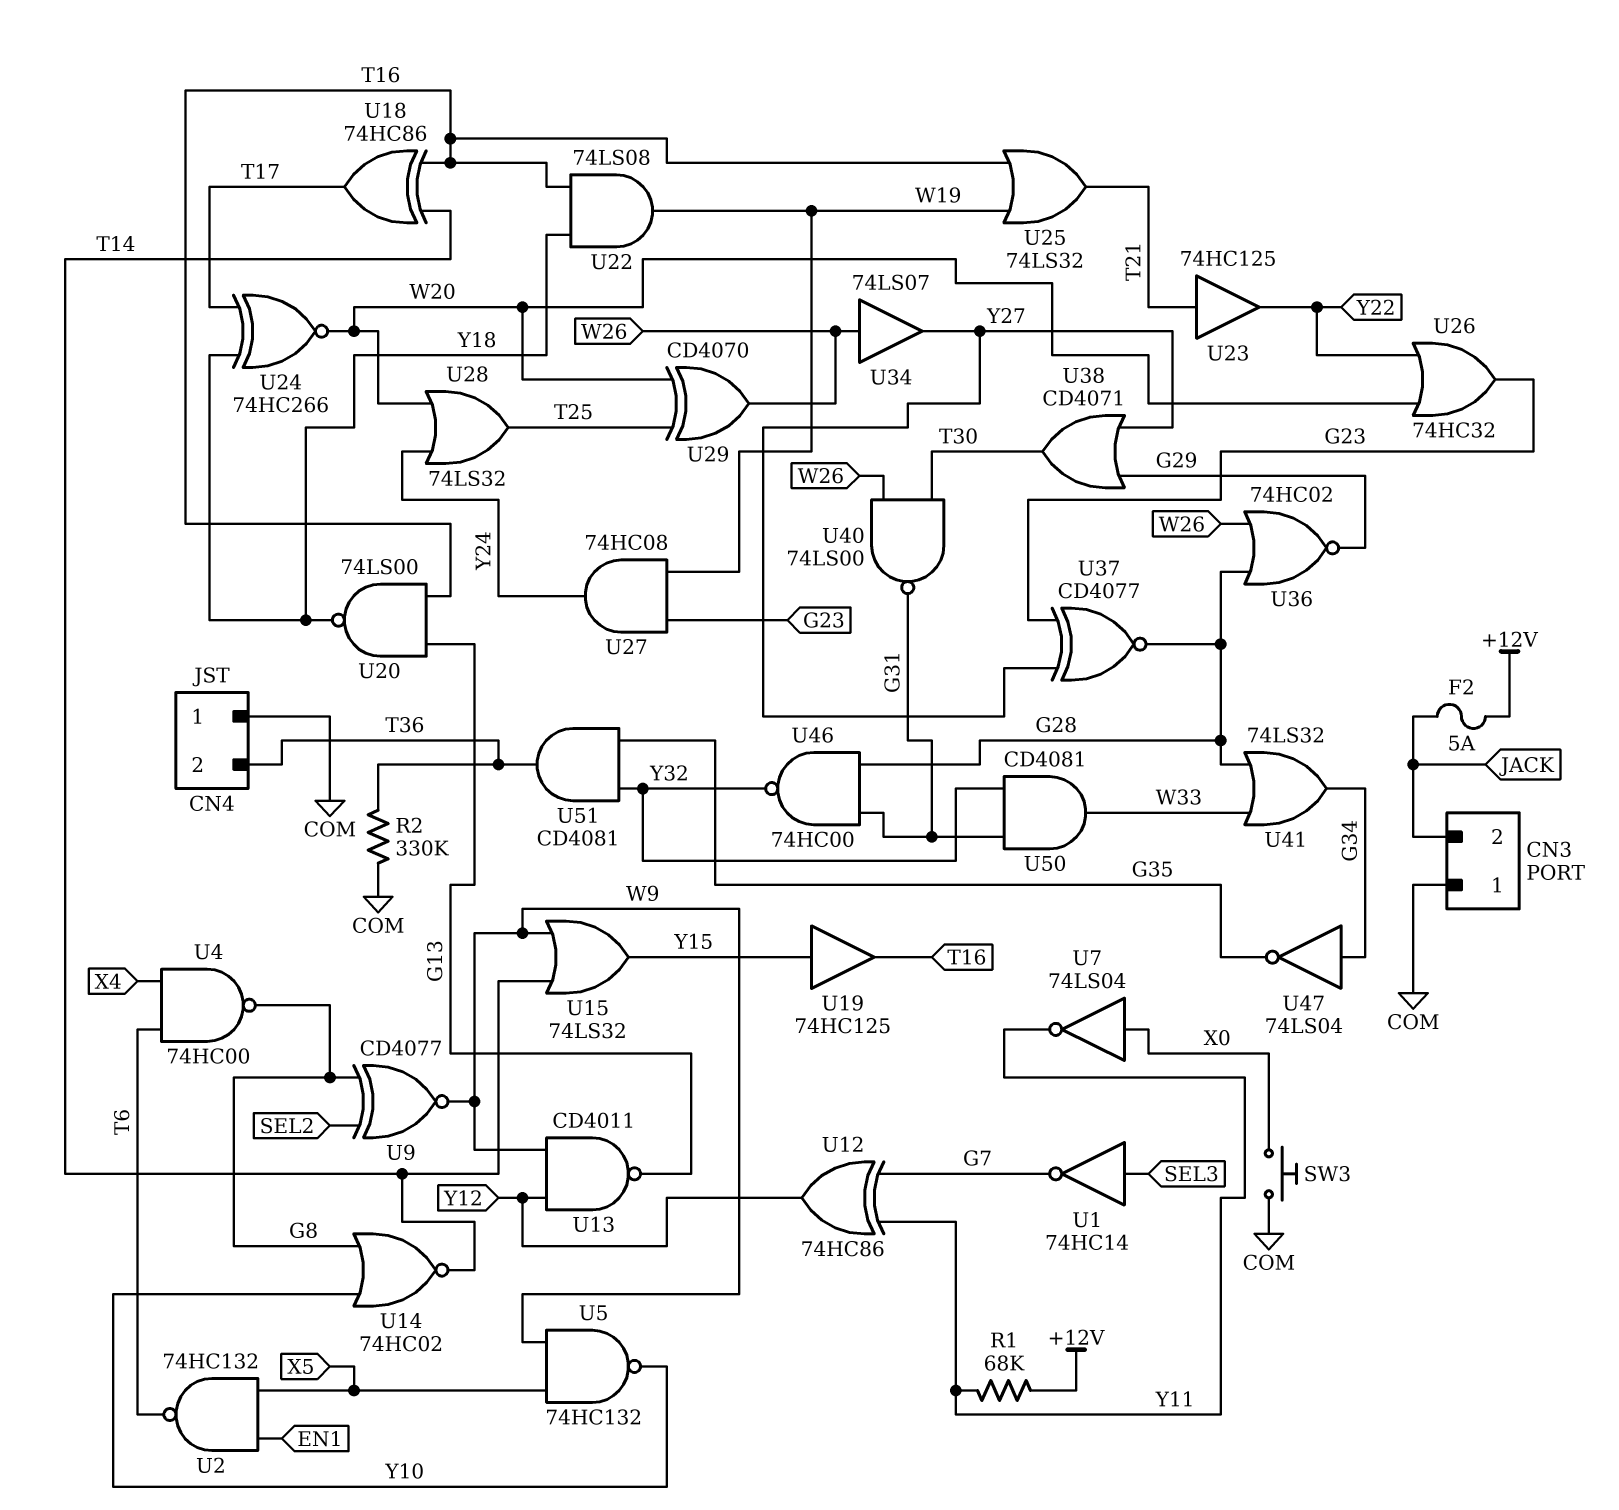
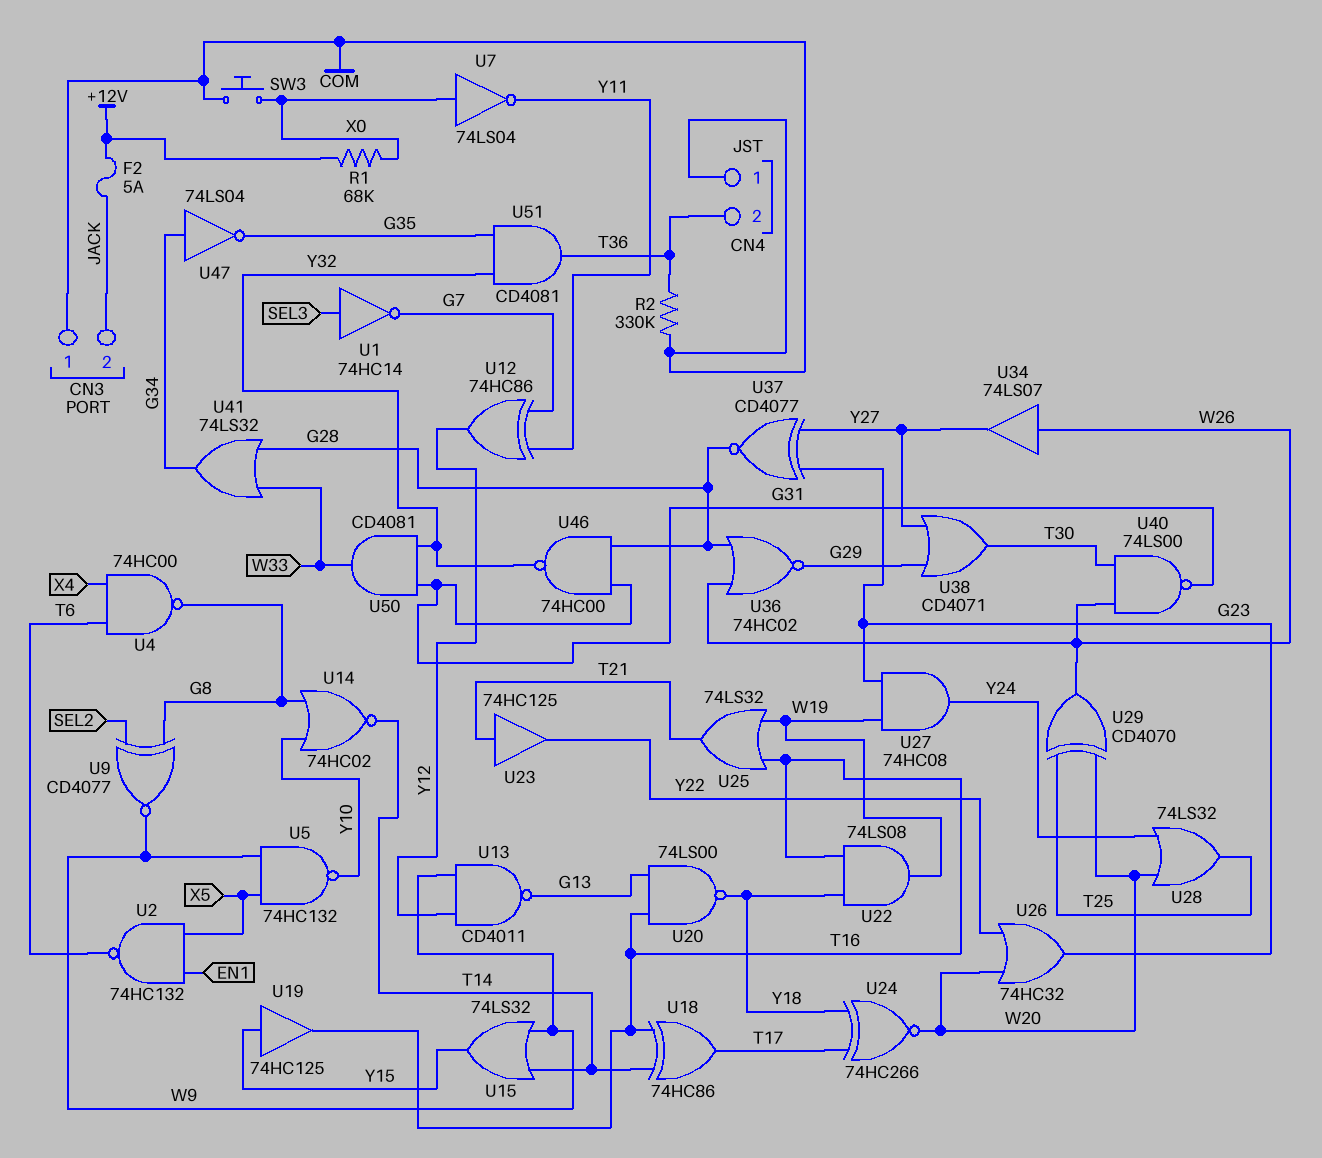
R1: 68k (+12V, Y11) -> 68k (+12V, X0)

